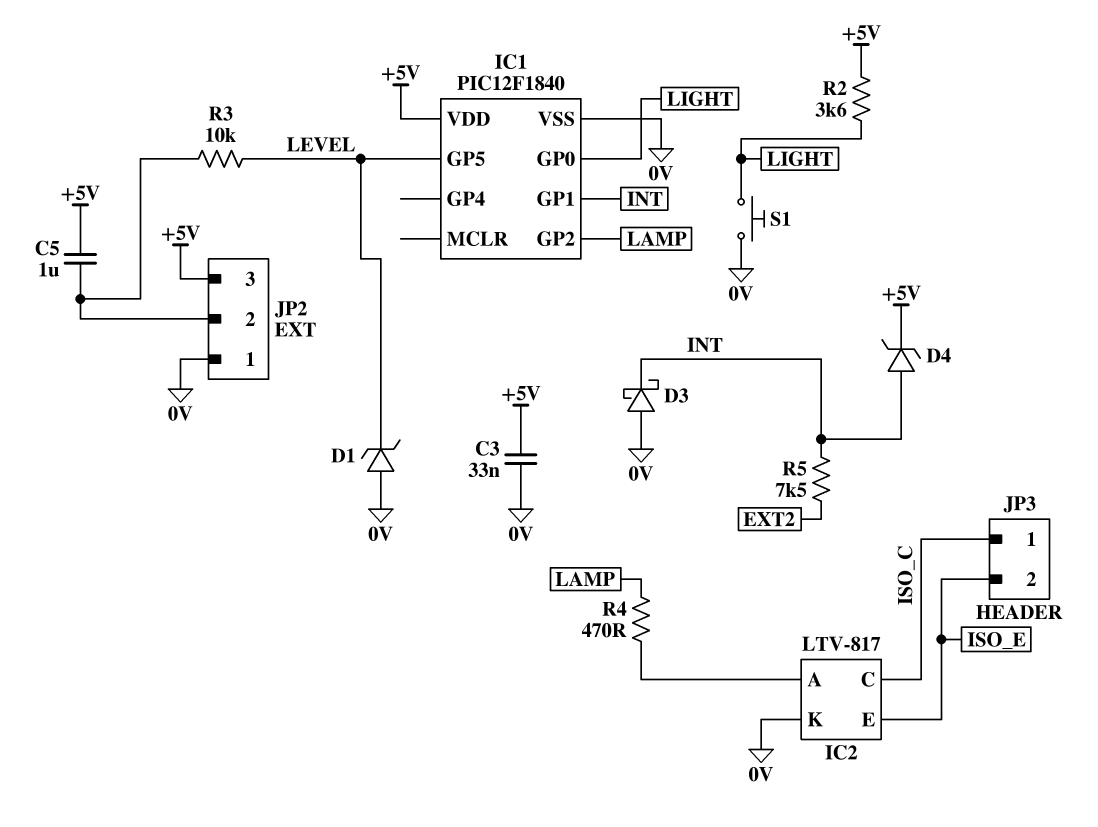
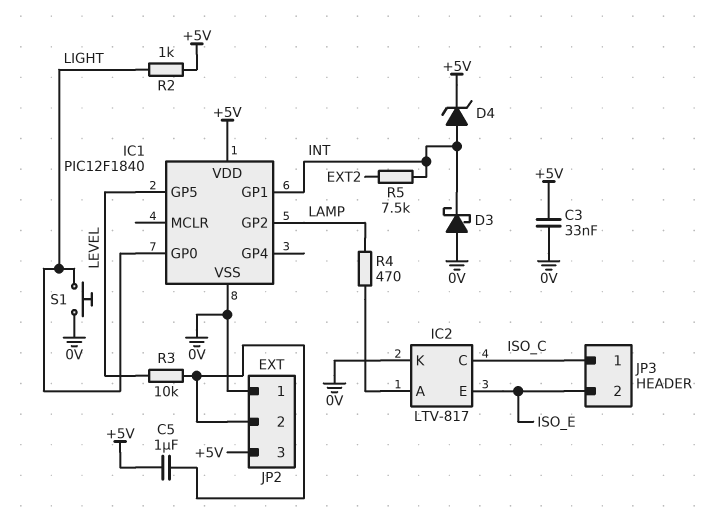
D1: zener (A 0V, K LEVEL) -> none
R2: 3.6k (+5V, LIGHT) -> 1k (+5V, LIGHT)

